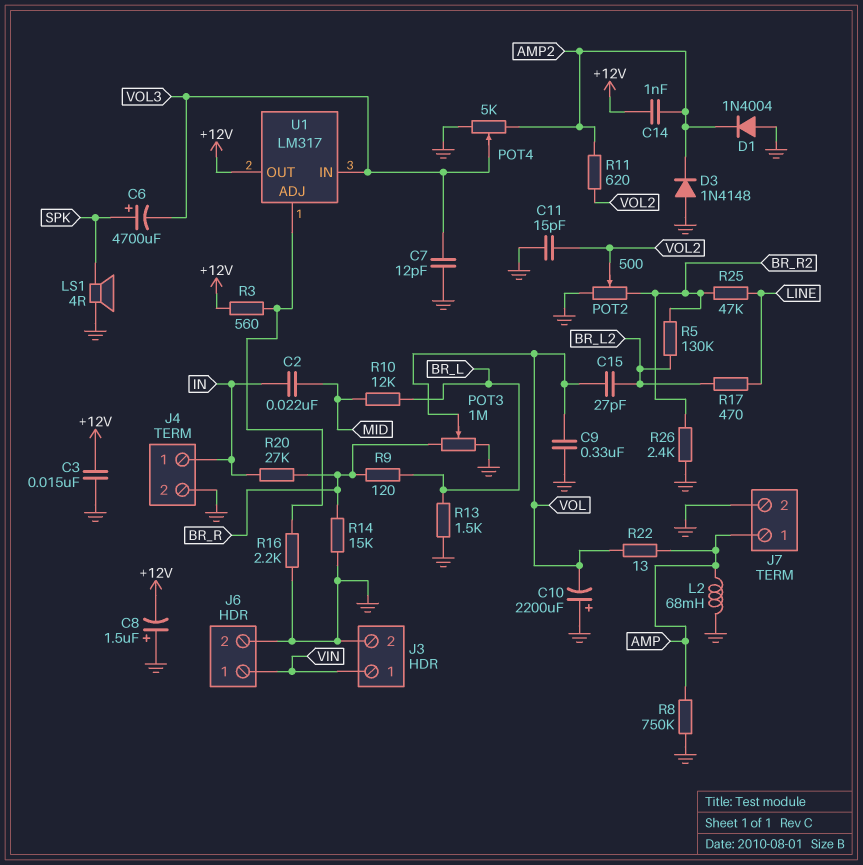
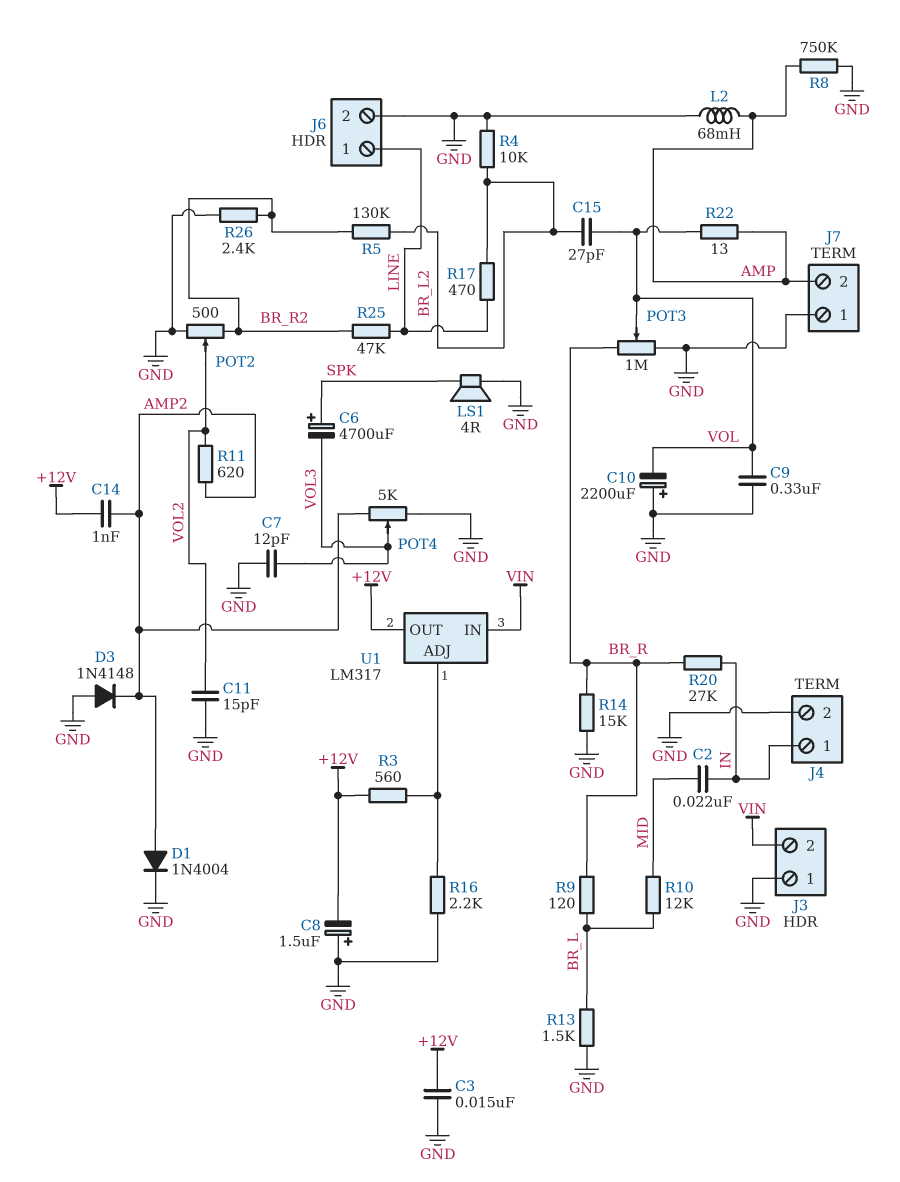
D1: diode 1N4004 (A GND, K AMP2) -> diode 1N4004 (A AMP2, K GND)
J3 pin 1: VIN -> GND
J3 pin 2: GND -> VIN
J6 pin 1: VIN -> LINE
J7 pin 1: AMP -> GND
J7 pin 2: GND -> AMP
R4: none -> 10k (BR_L2, GND)
U1 pin IN: VOL3 -> VIN

